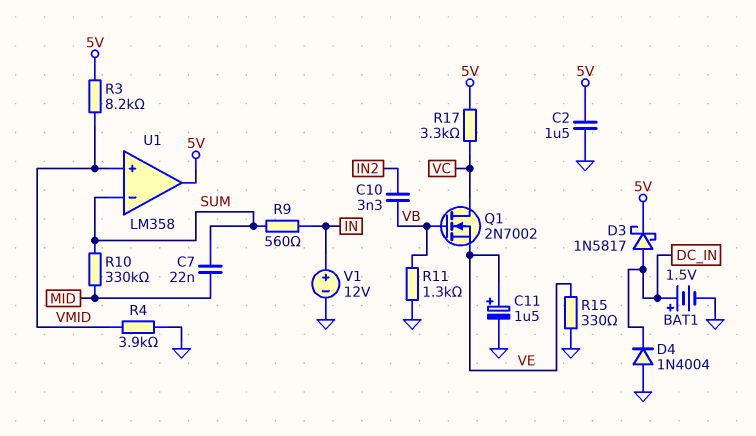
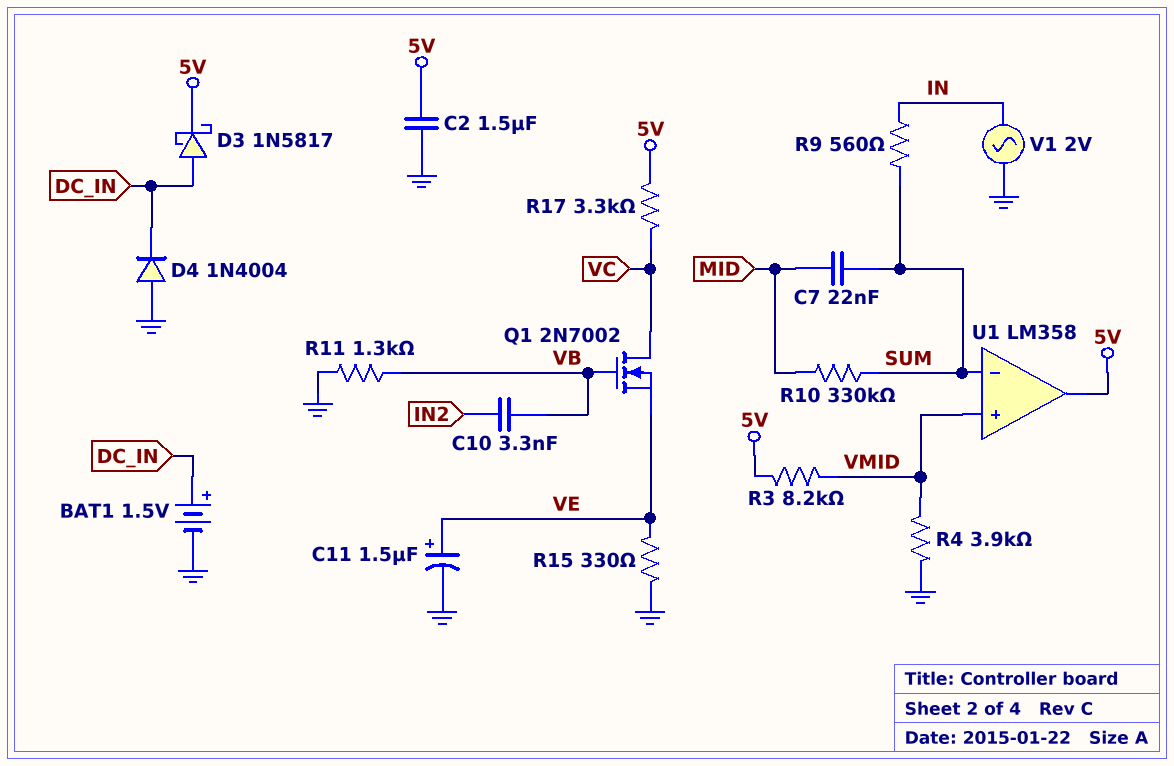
V1: 12V (plus IN, minus GND) -> AC 2V (GND, IN)

